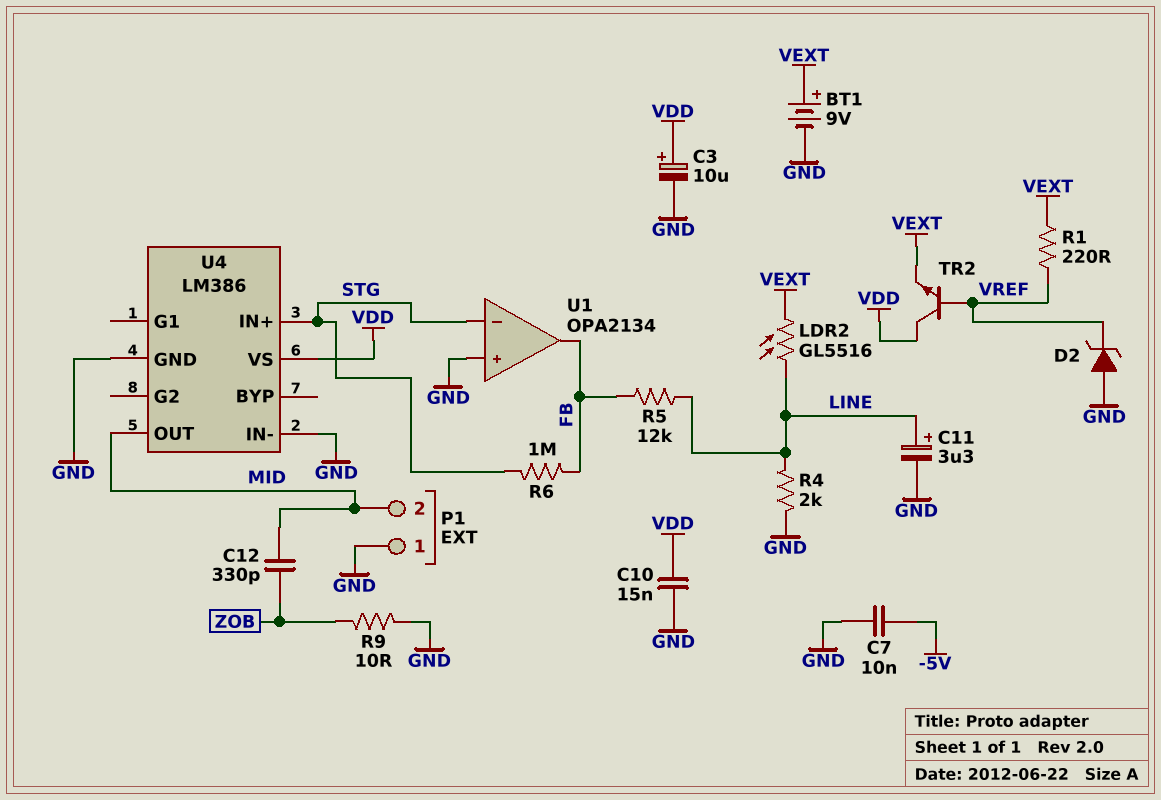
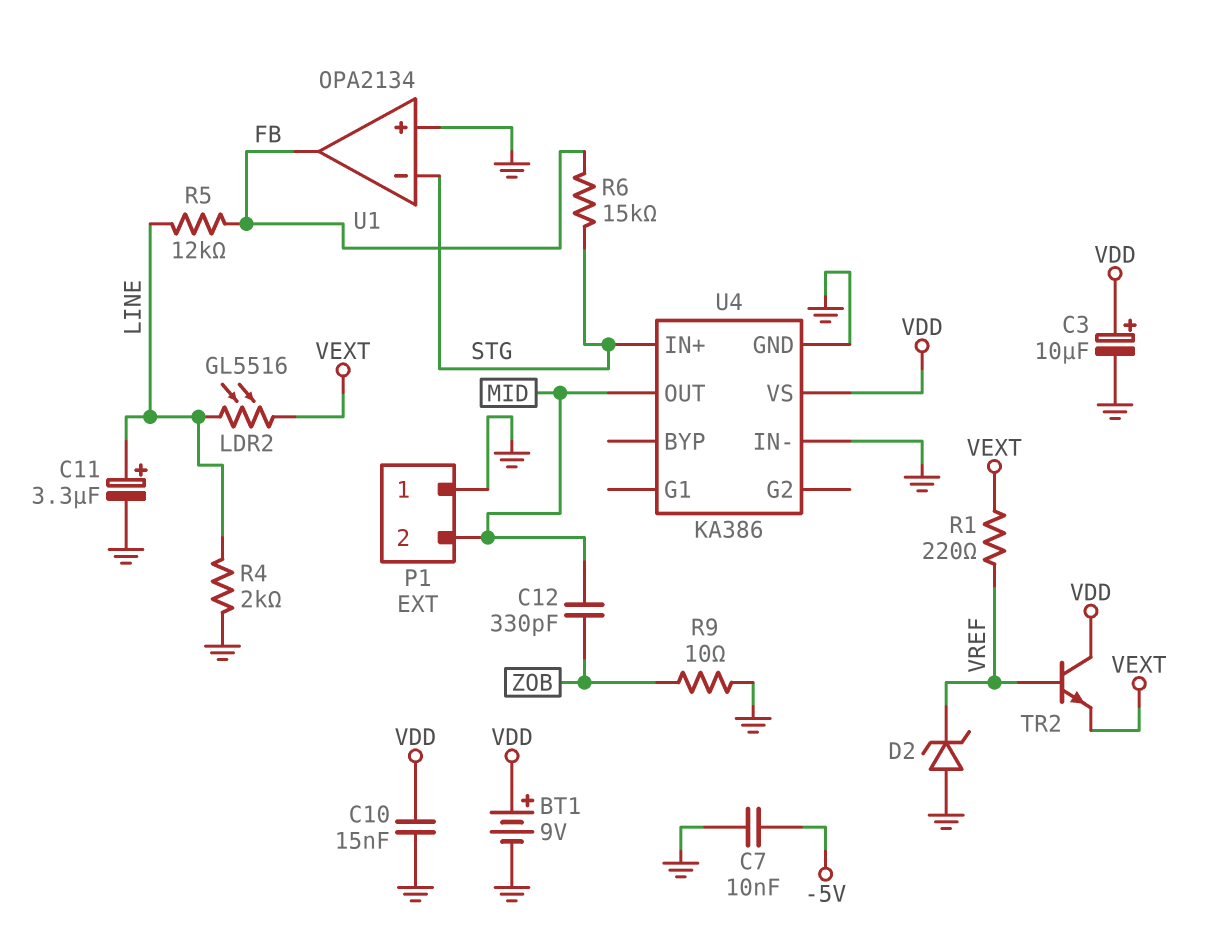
BT1: 9V (plus VEXT, minus GND) -> 9V (plus VDD, minus GND)
R6: 1M (FB, STG) -> 15k (FB, STG)
U4: LM386 -> KA386

